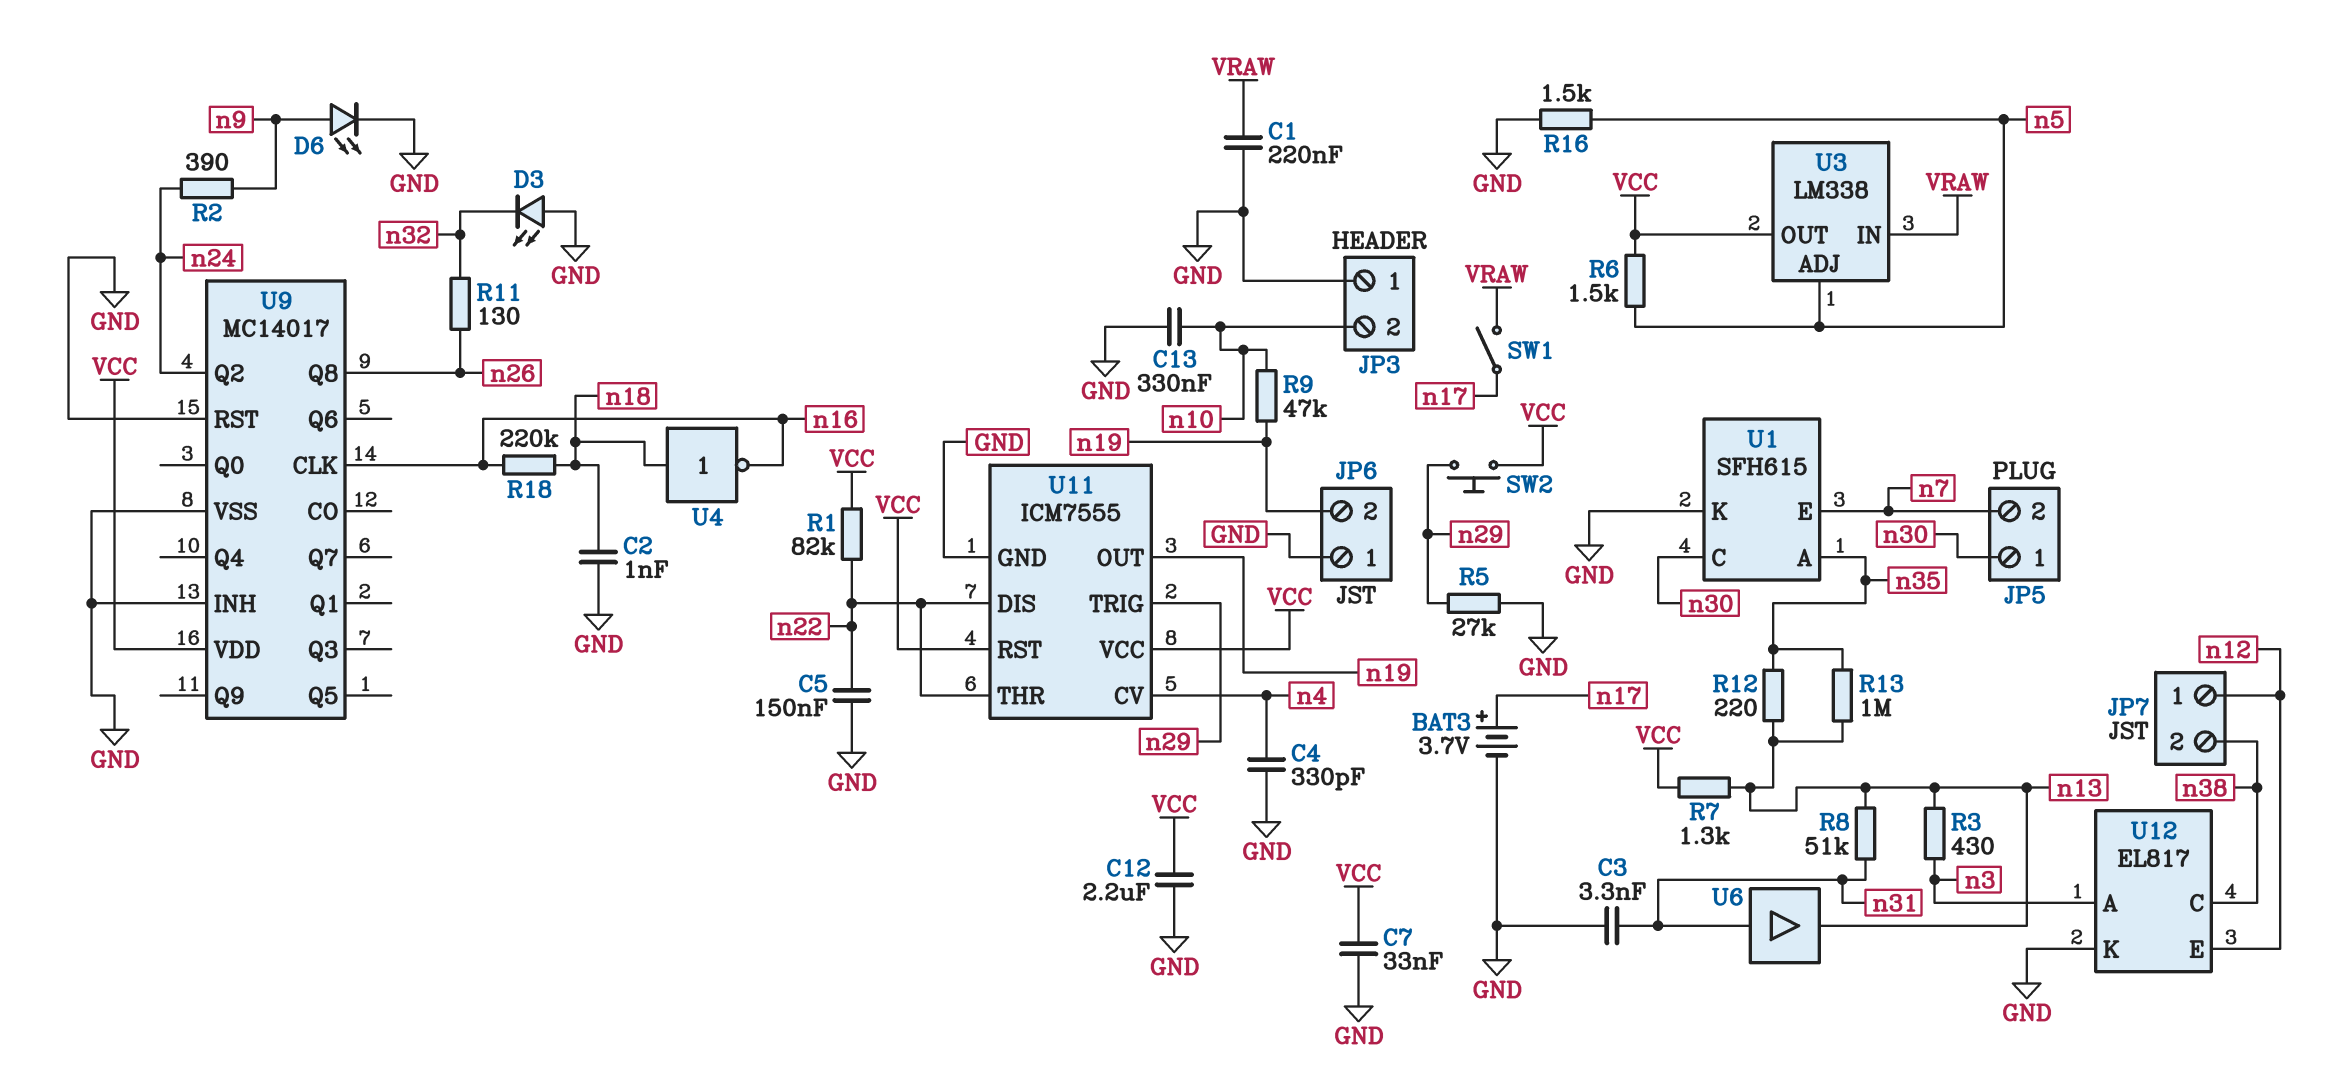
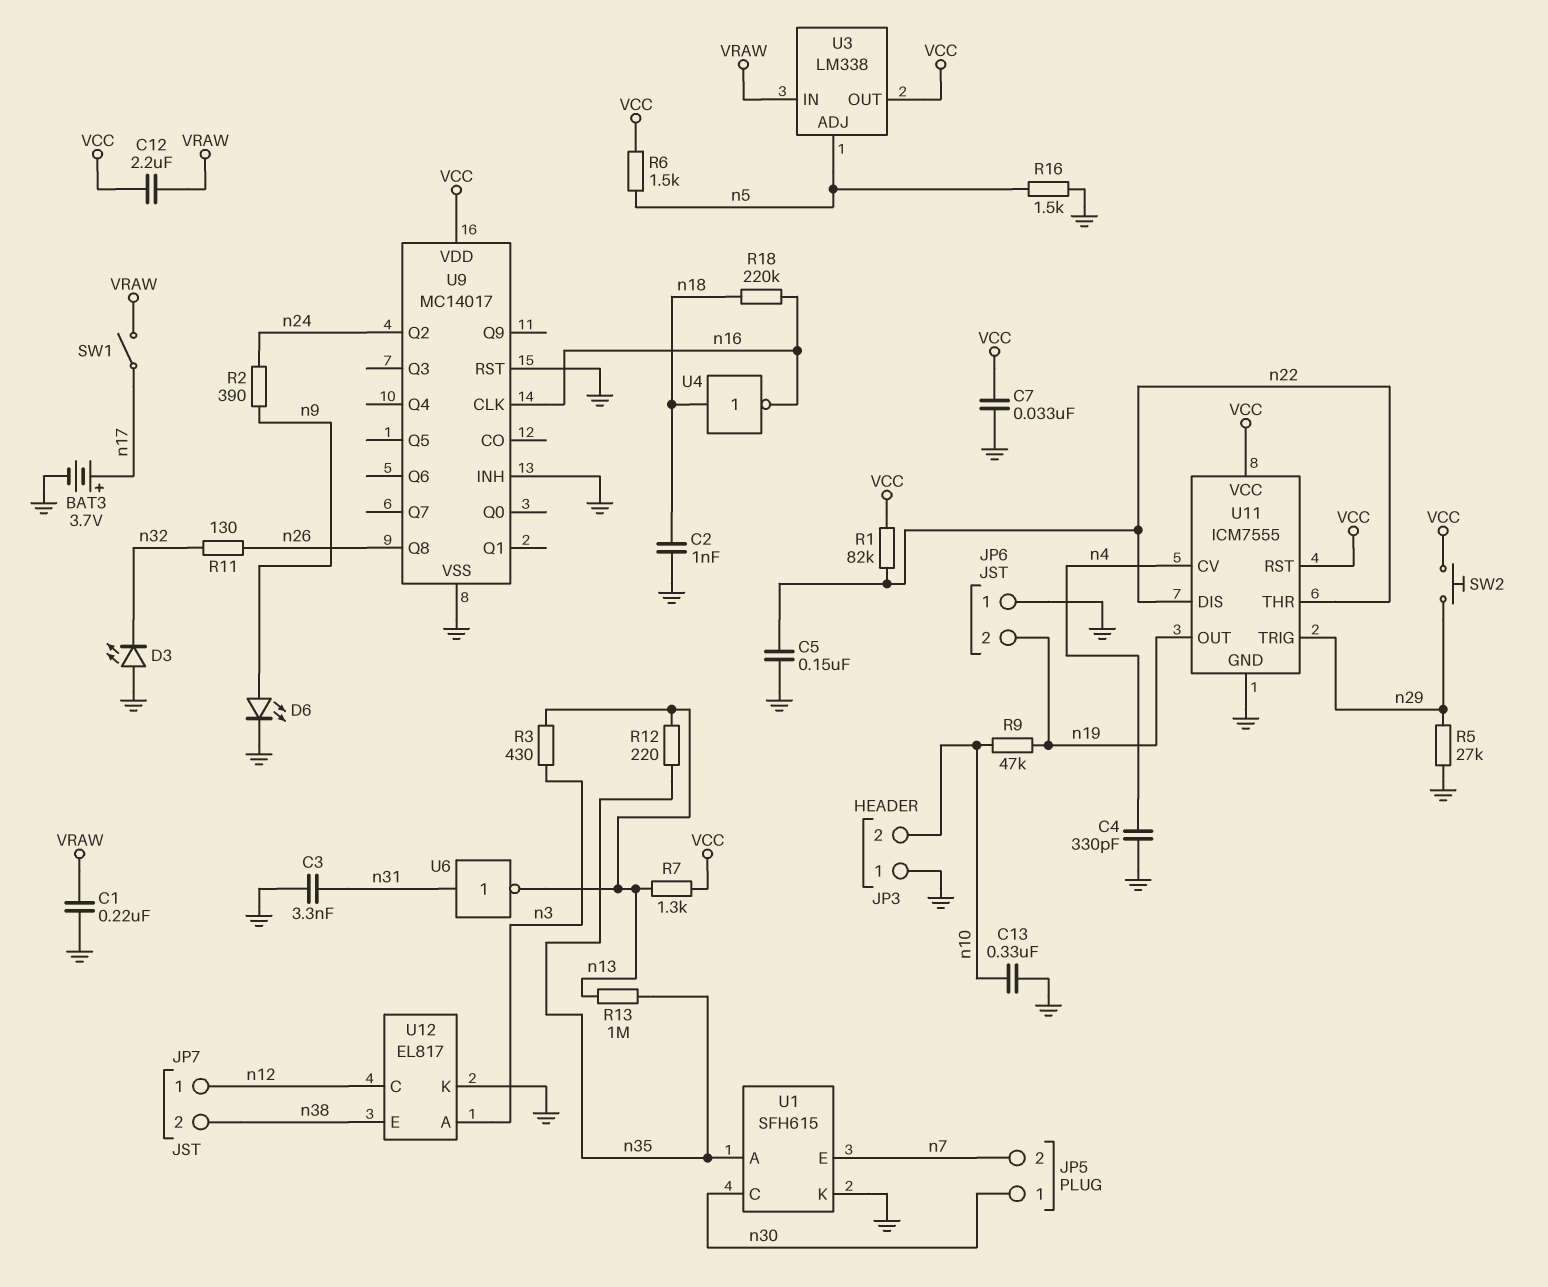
C12: 2.2uF (GND, VCC) -> 2.2uF (VCC, VRAW)
R8: 51k (n13, n31) -> none
U6: buffer (in n31, out n13) -> NOT (in n31, out n13)
U12 pin C: n38 -> n12
U12 pin E: n12 -> n38

